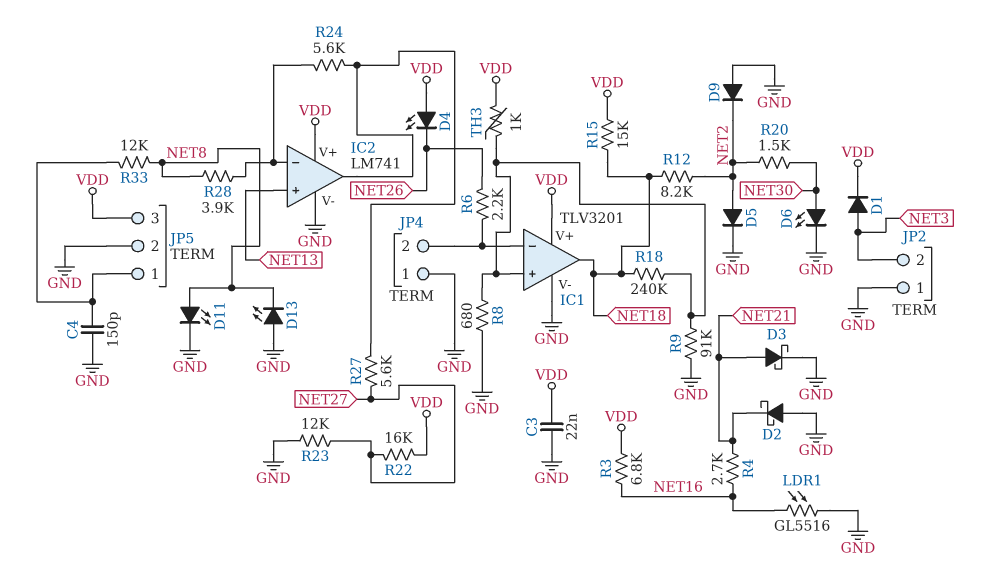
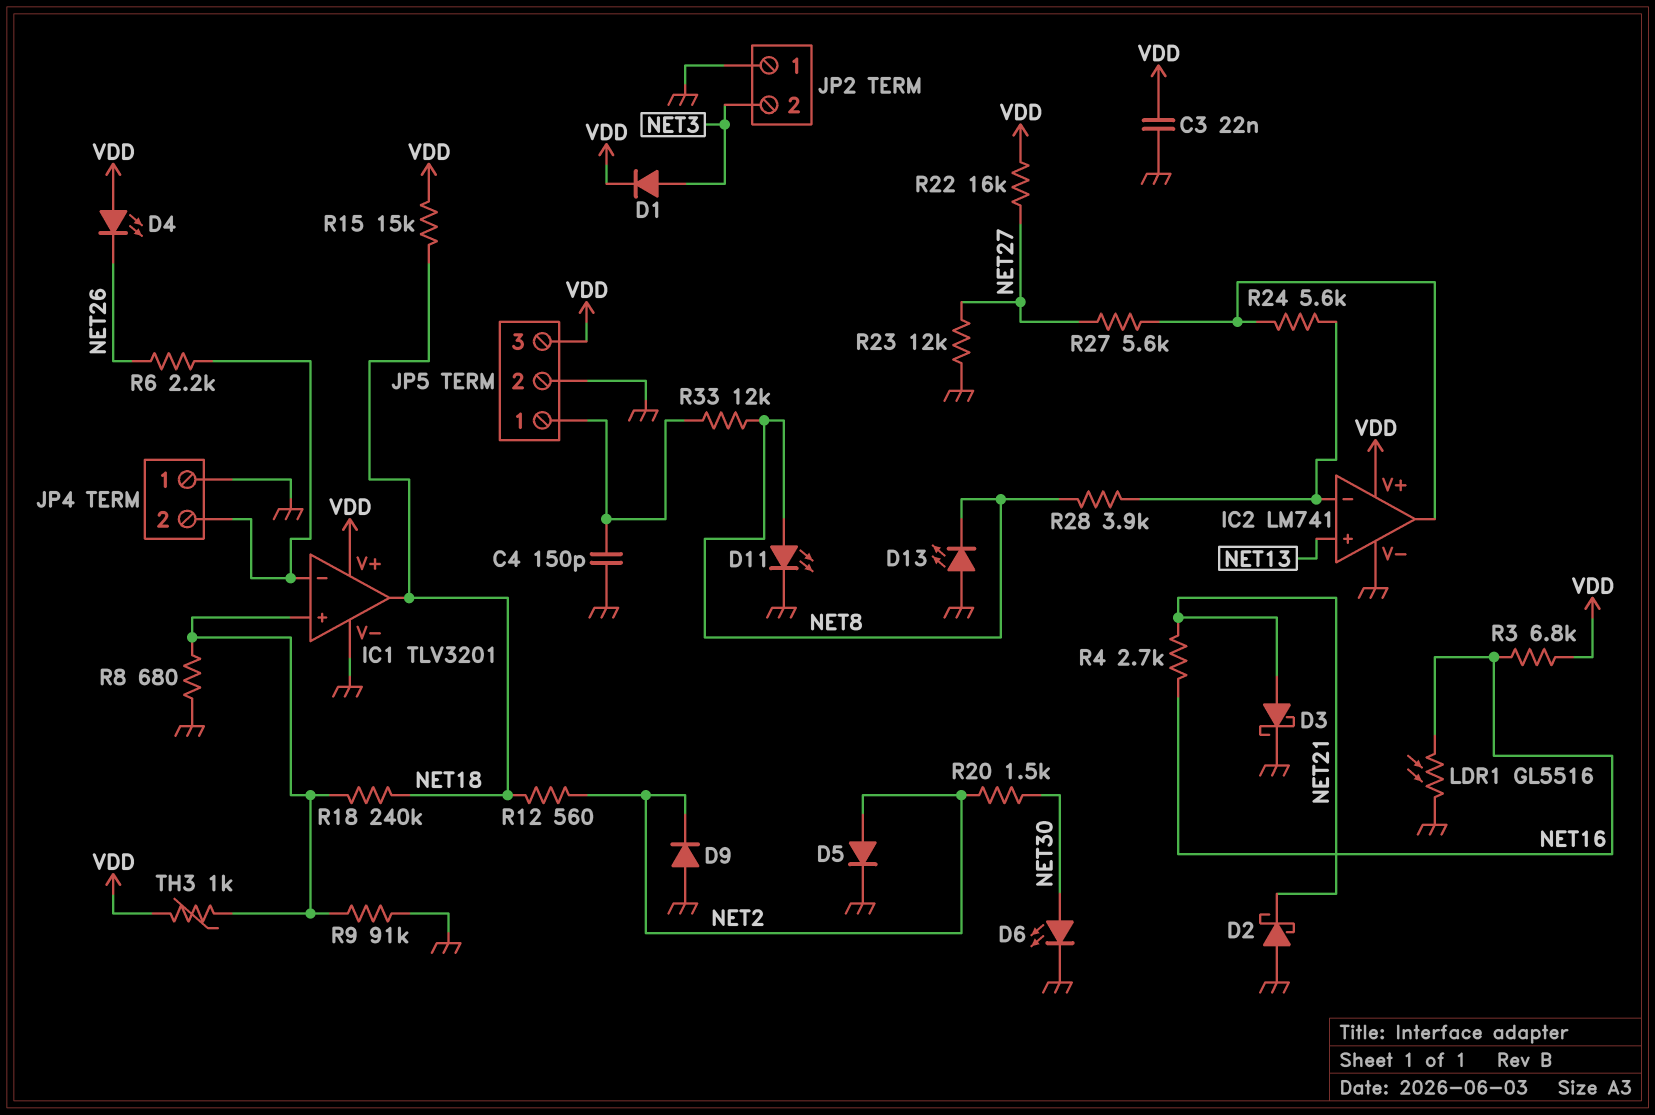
R12: 8.2k (NET2, NET18) -> 560 (NET2, NET18)

